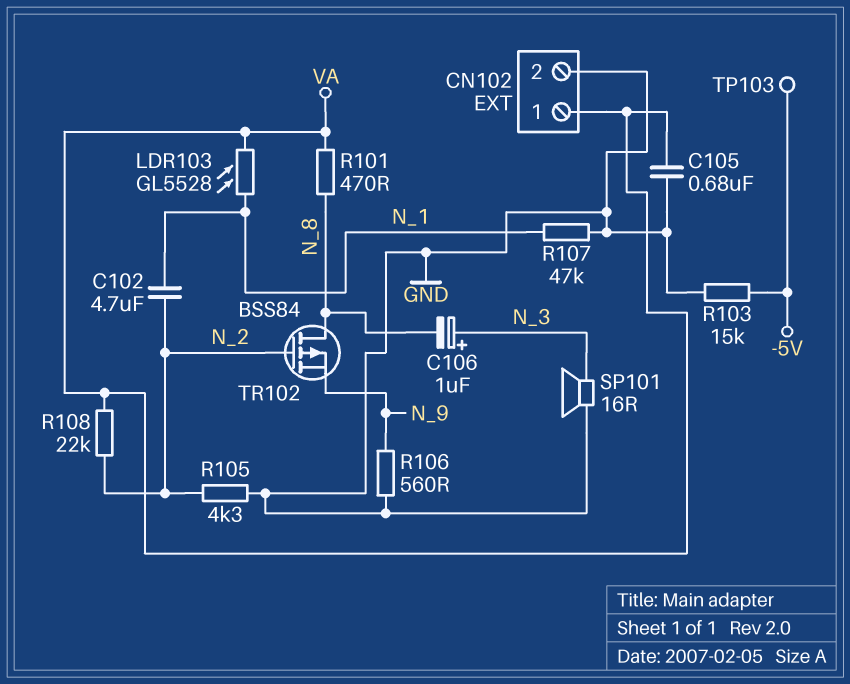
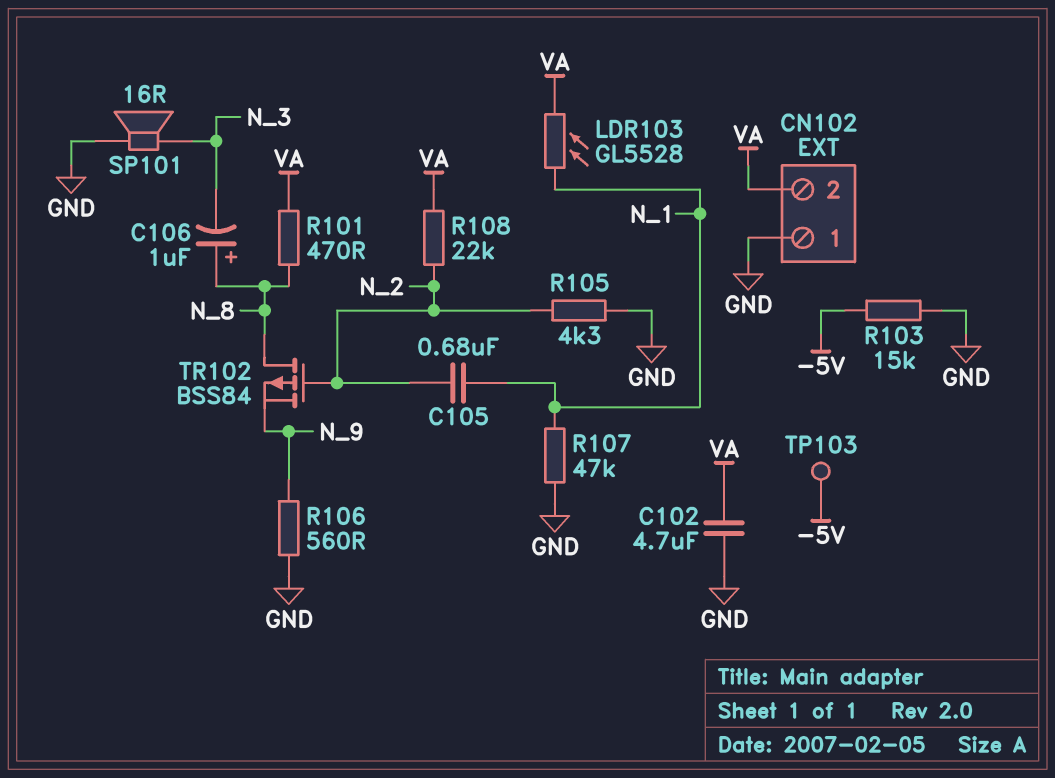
C102: 4.7uF (N_1, N_2) -> 4.7uF (GND, VA)
C105: 680nF (GND, VA) -> 680nF (N_1, N_2)
C106: 1uF (plus N_3, minus N_8) -> 1uF (plus N_8, minus N_3)
CN102 pin 1: VA -> GND
CN102 pin 2: GND -> VA

